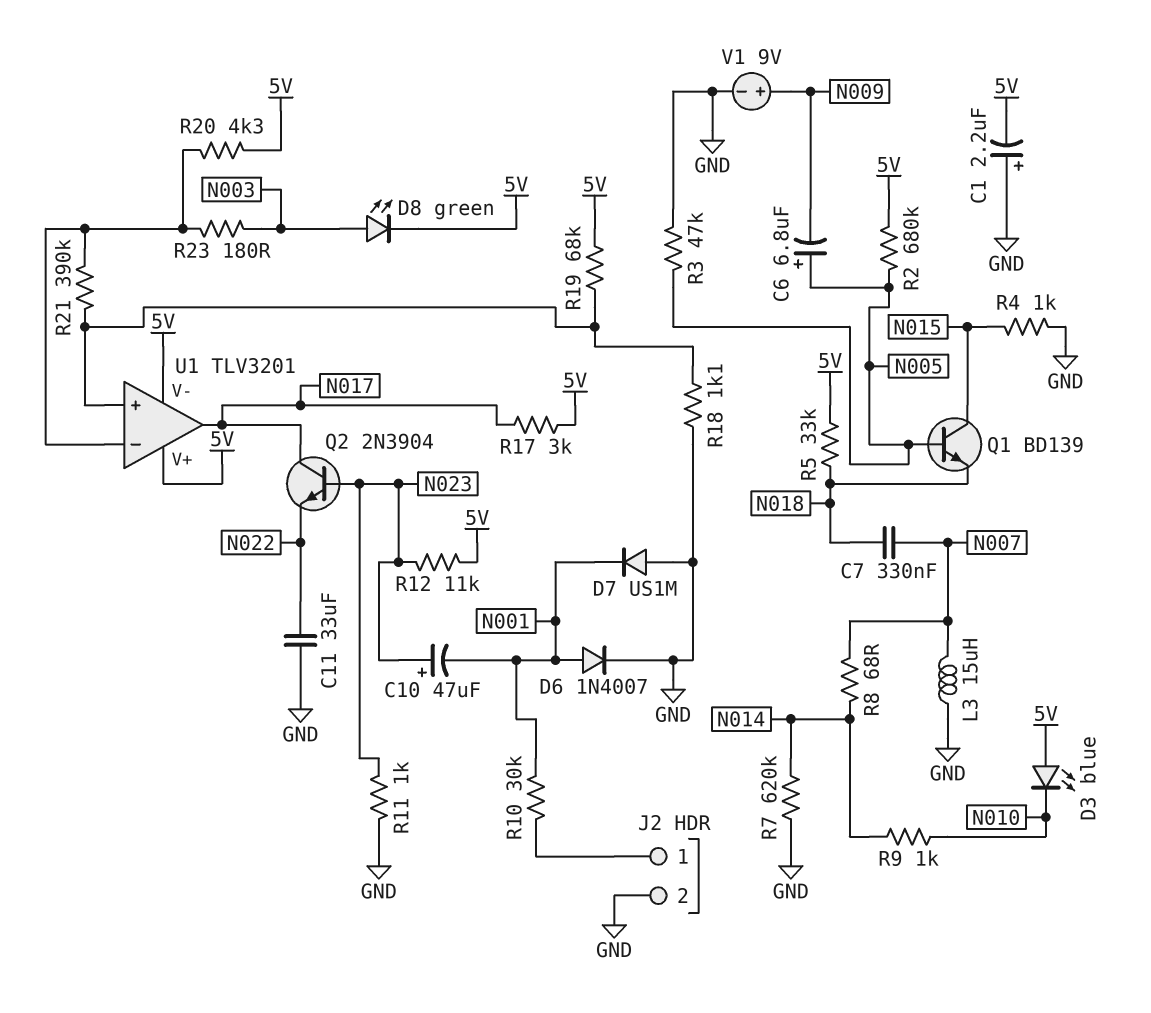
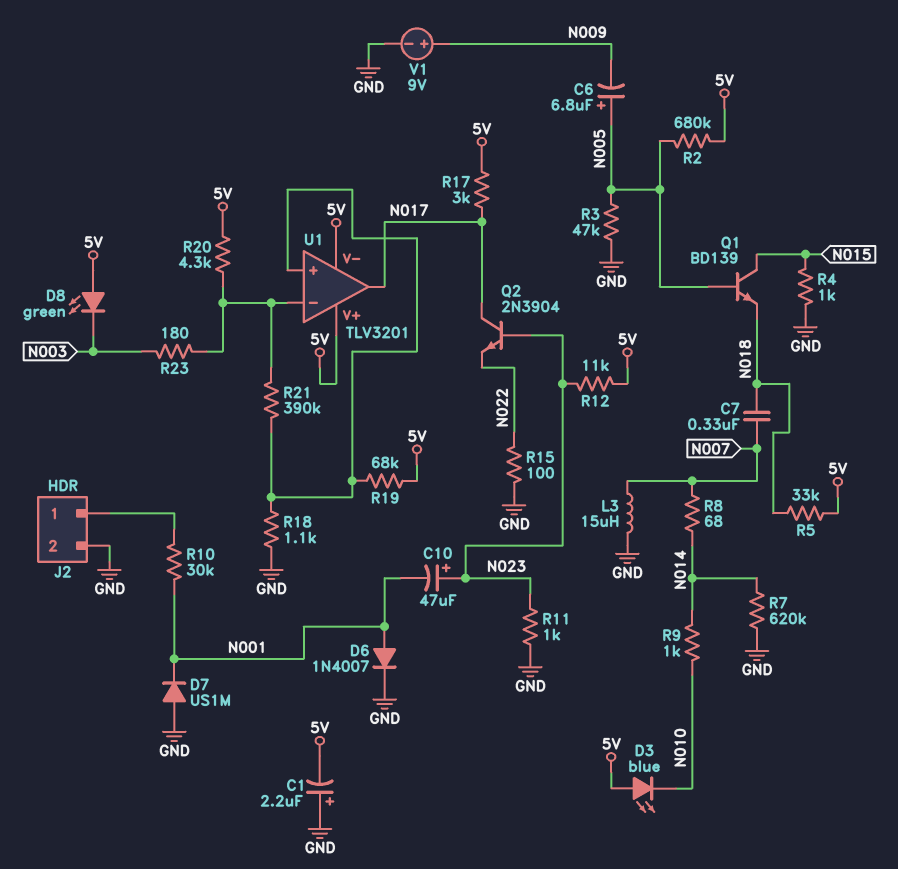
C11: 33uF (GND, N022) -> none
D8: LED green (A N003, K 5V) -> LED green (A 5V, K N003)
R15: none -> 100 (GND, N022)

